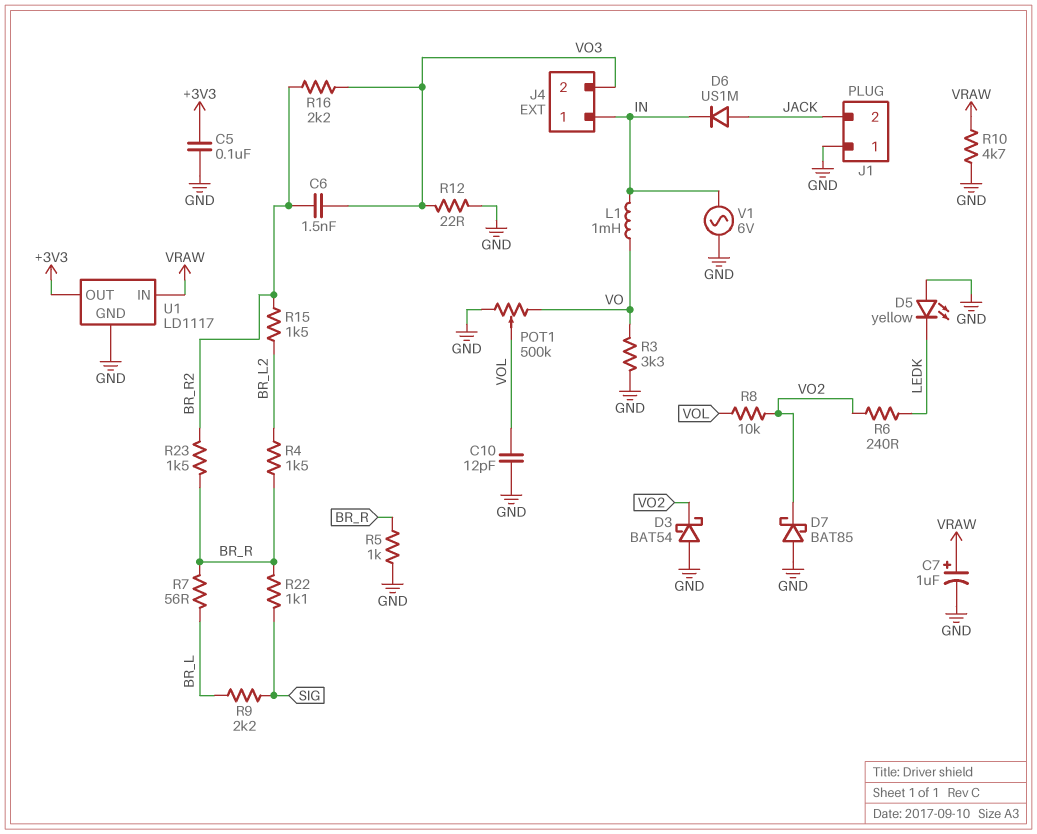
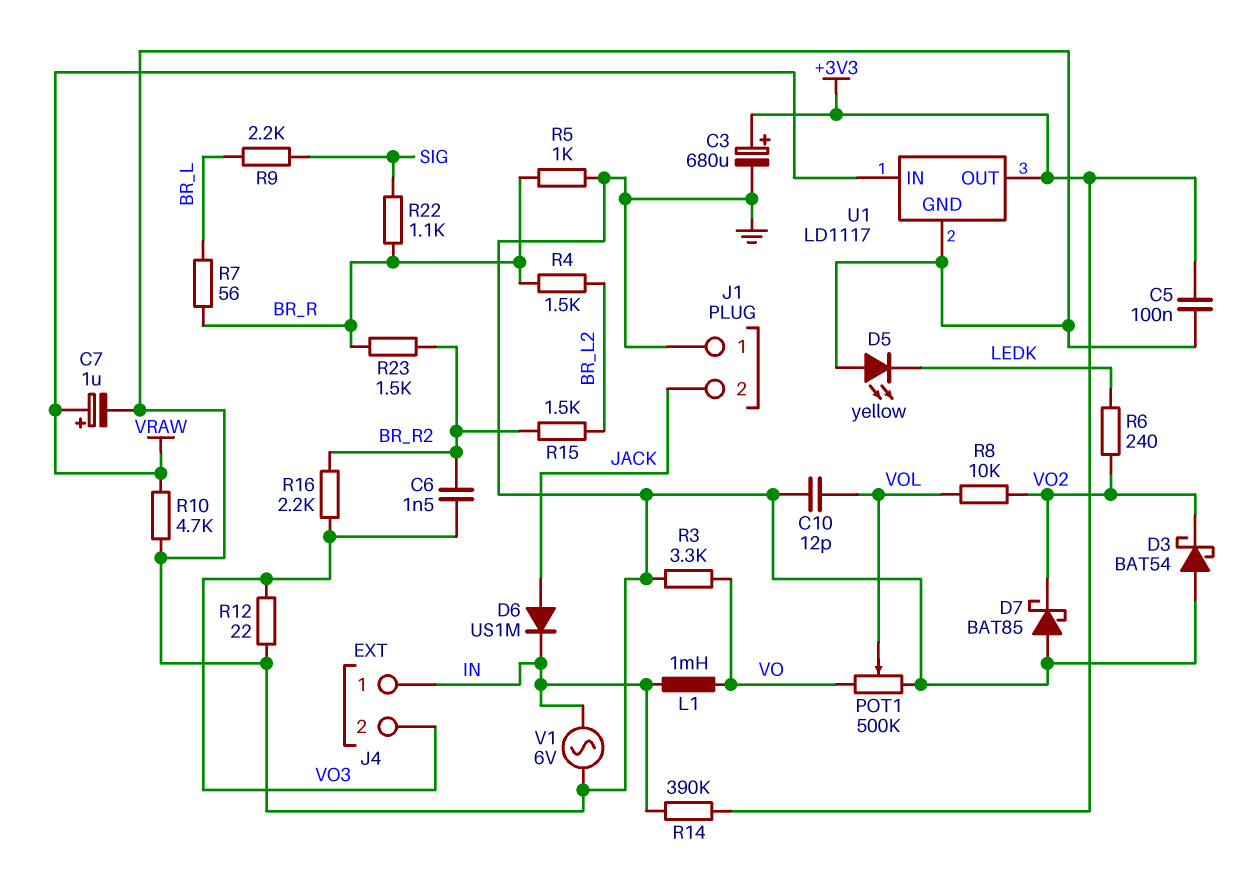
C3: none -> 680uF (plus +3V3, minus GND)
R14: none -> 390k (+3V3, IN)

